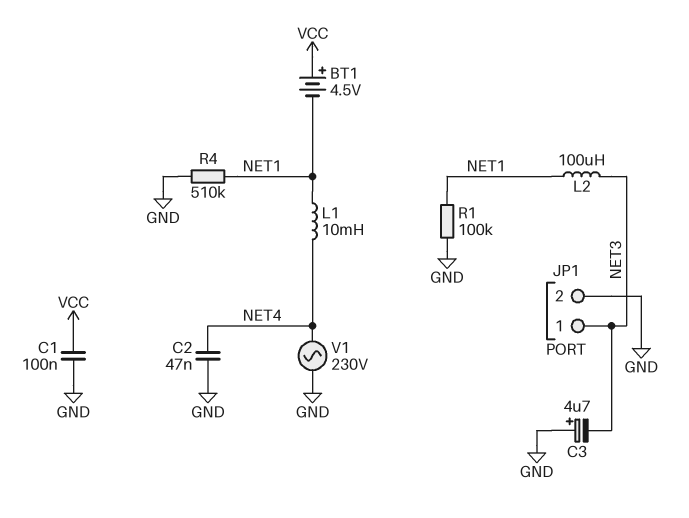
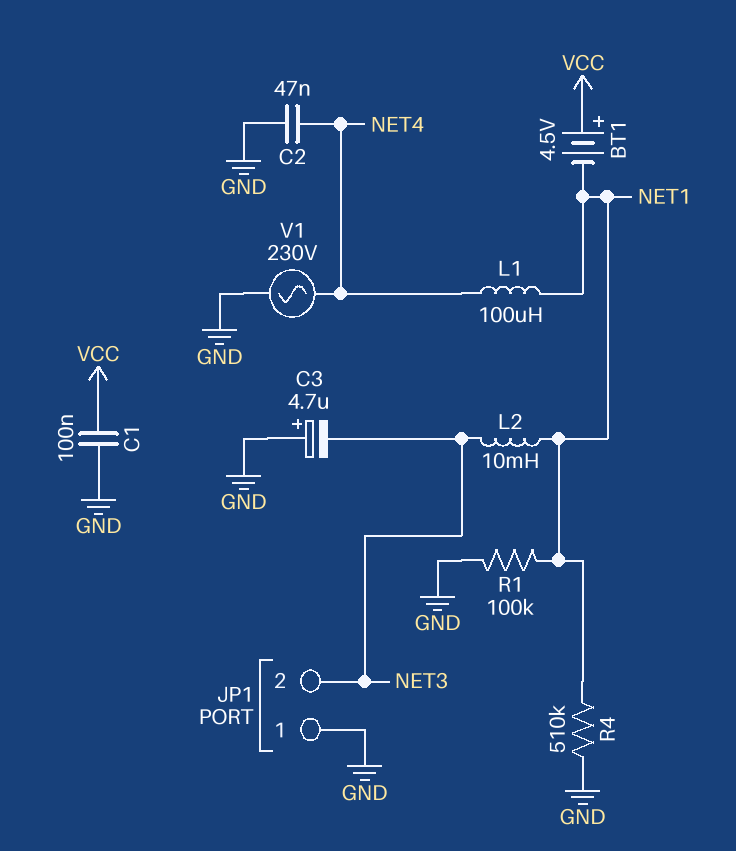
JP1 pin 1: NET3 -> GND
JP1 pin 2: GND -> NET3
L1: 10mH (NET1, NET4) -> 100uH (NET1, NET4)
L2: 100uH (NET1, NET3) -> 10mH (NET1, NET3)

